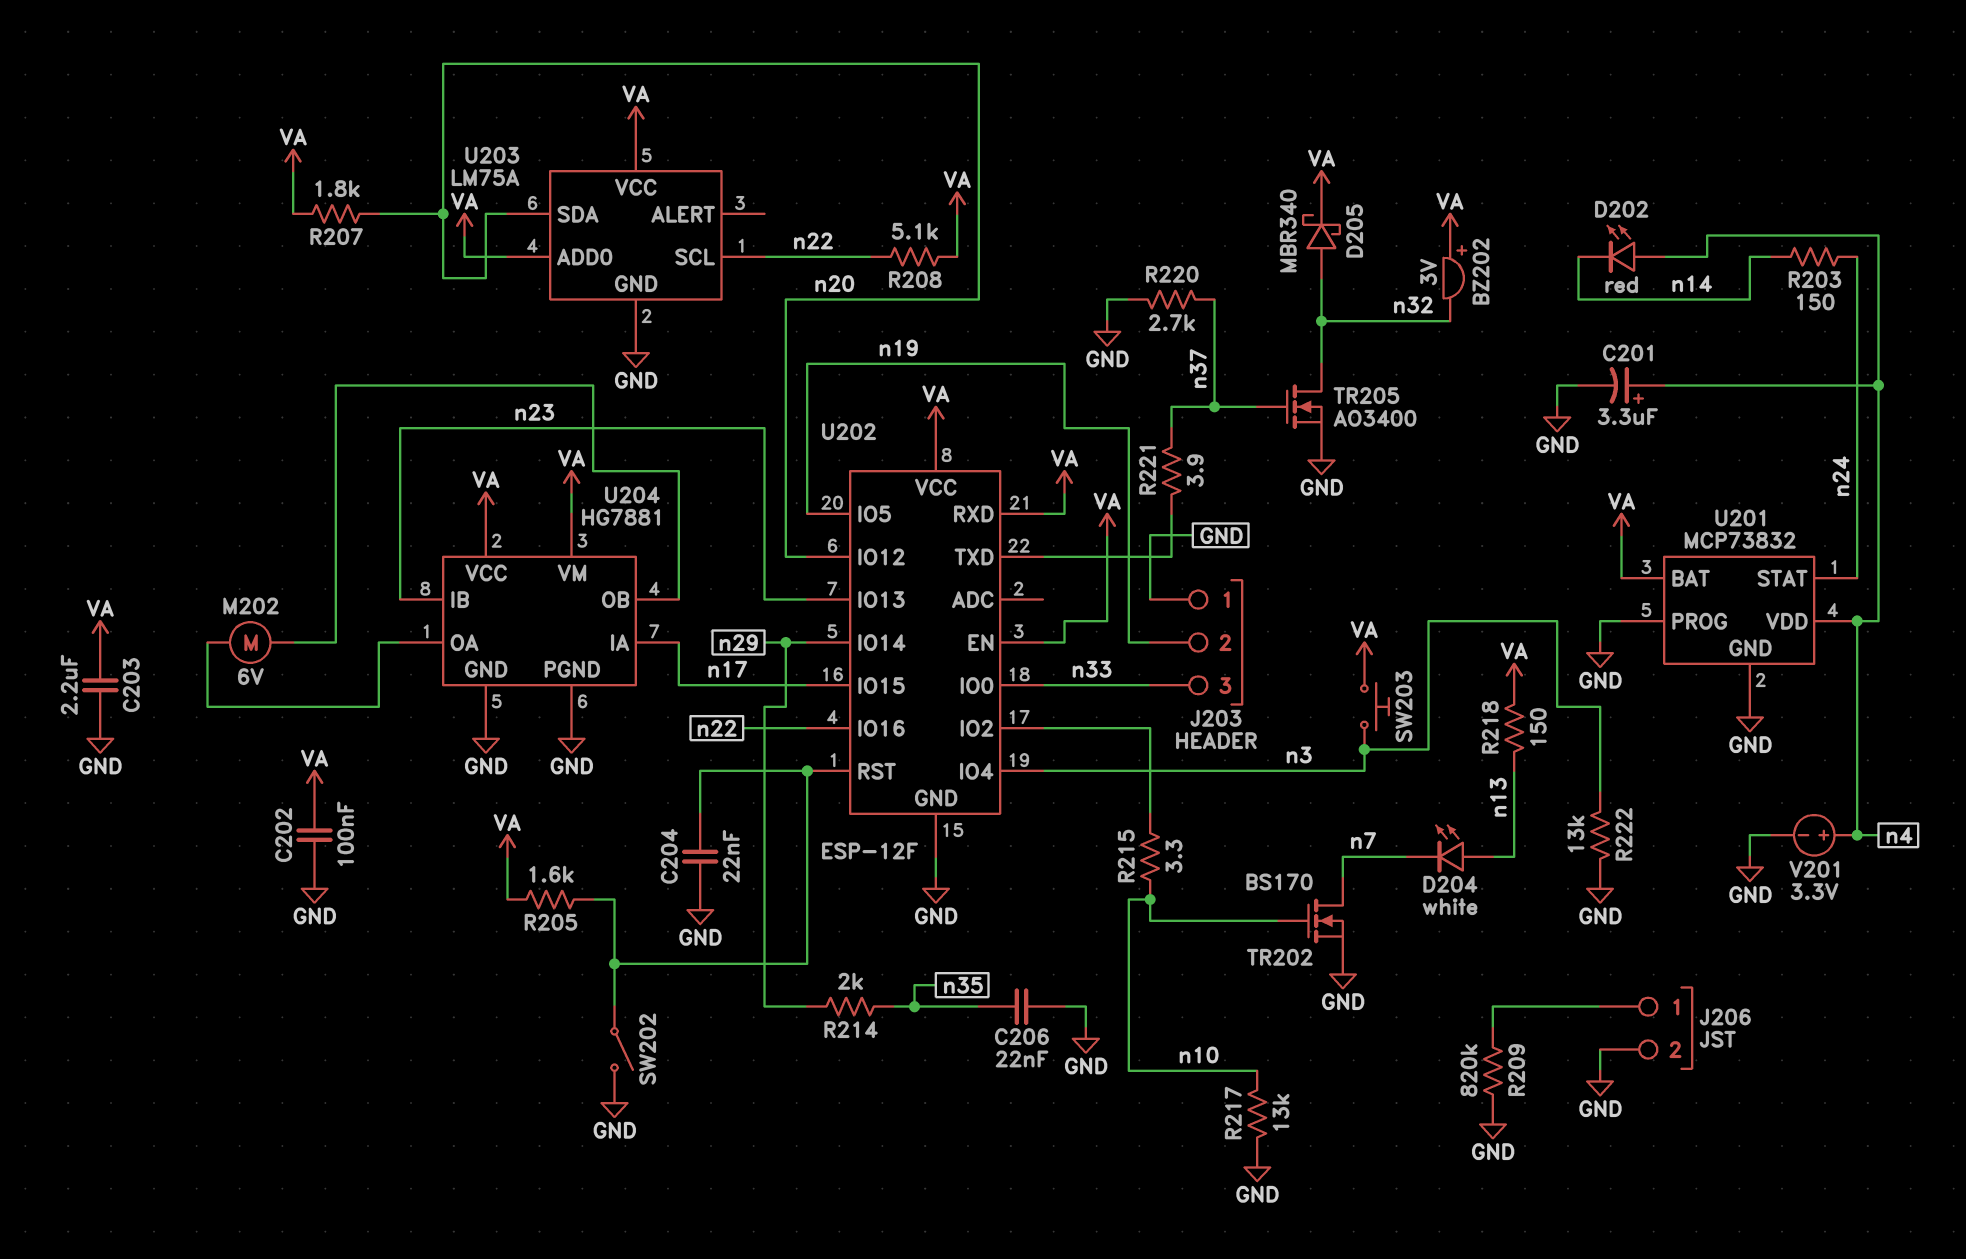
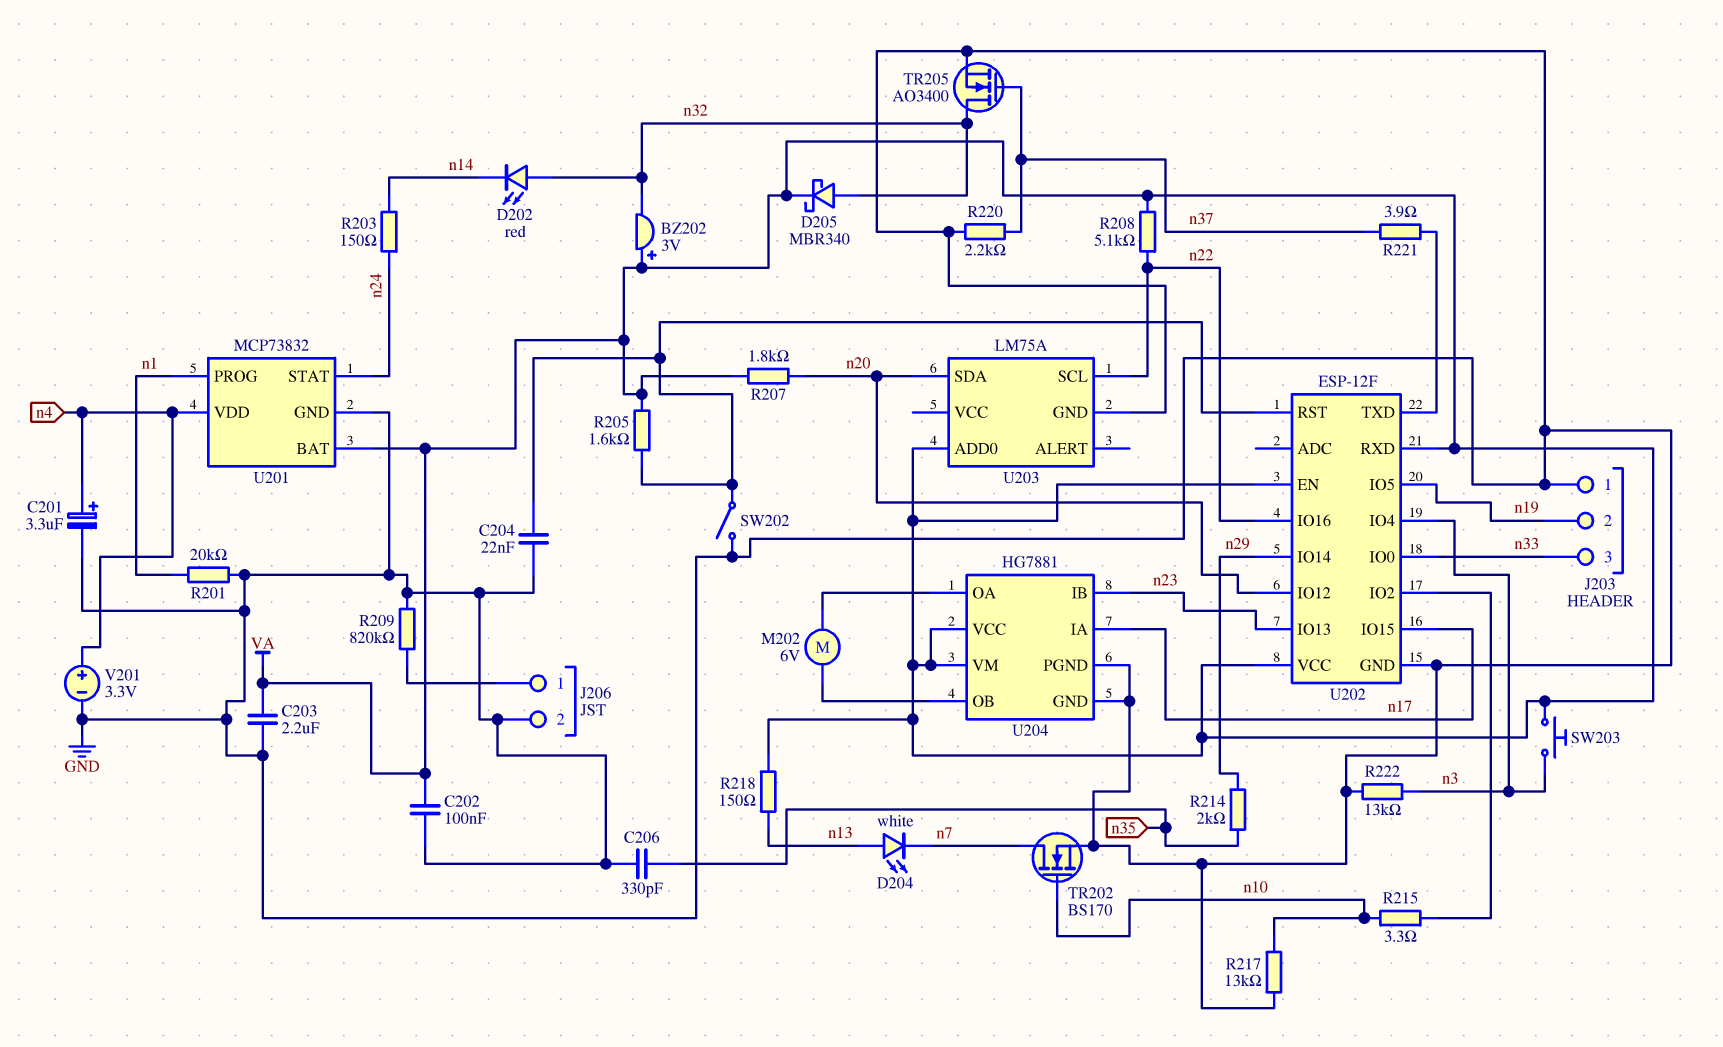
C206: 22nF (GND, n35) -> 330pF (GND, n35)
D202: LED red (A n4, K n14) -> LED red (A n32, K n14)
R201: none -> 20k (GND, n1)
R220: 2.7k (GND, n37) -> 2.2k (GND, n37)
U201 pin PROG: GND -> n1
U203 pin VCC: VA -> none

